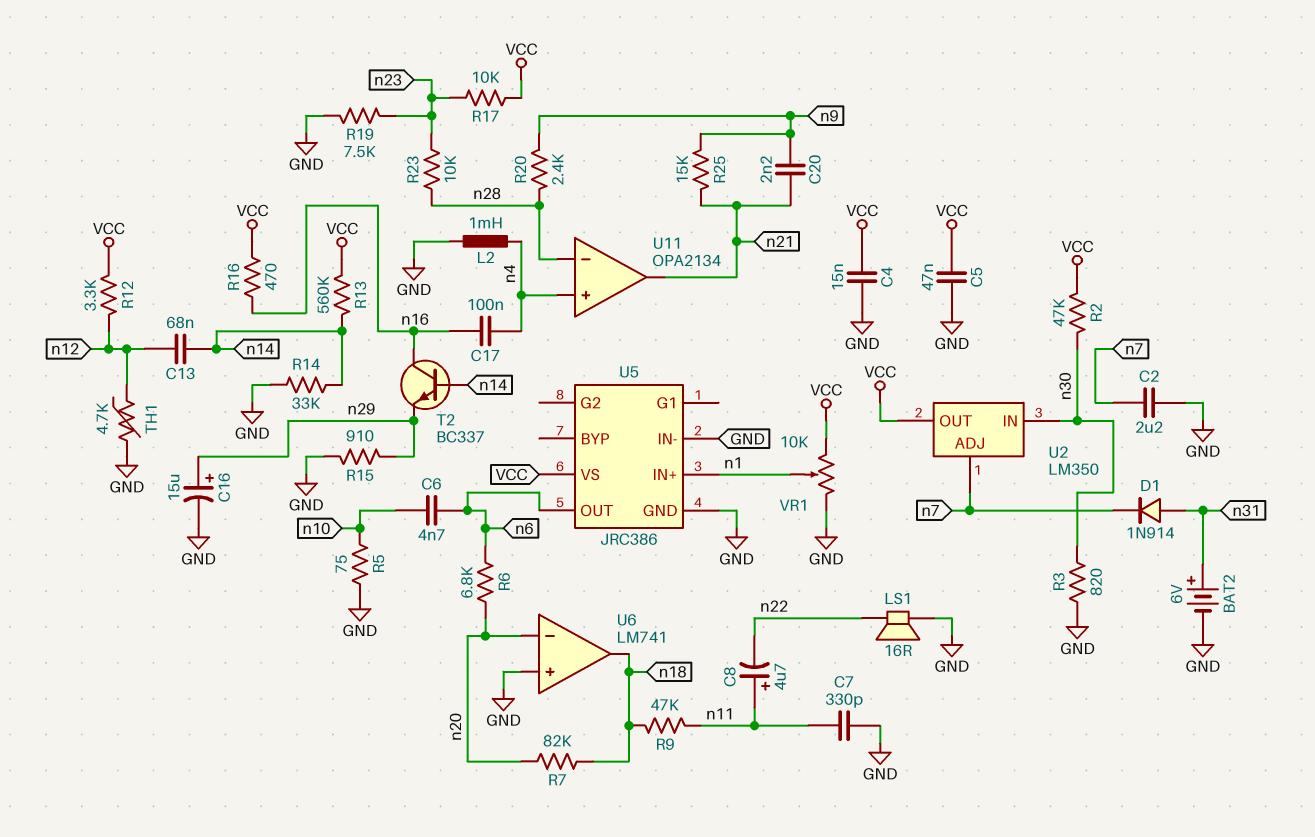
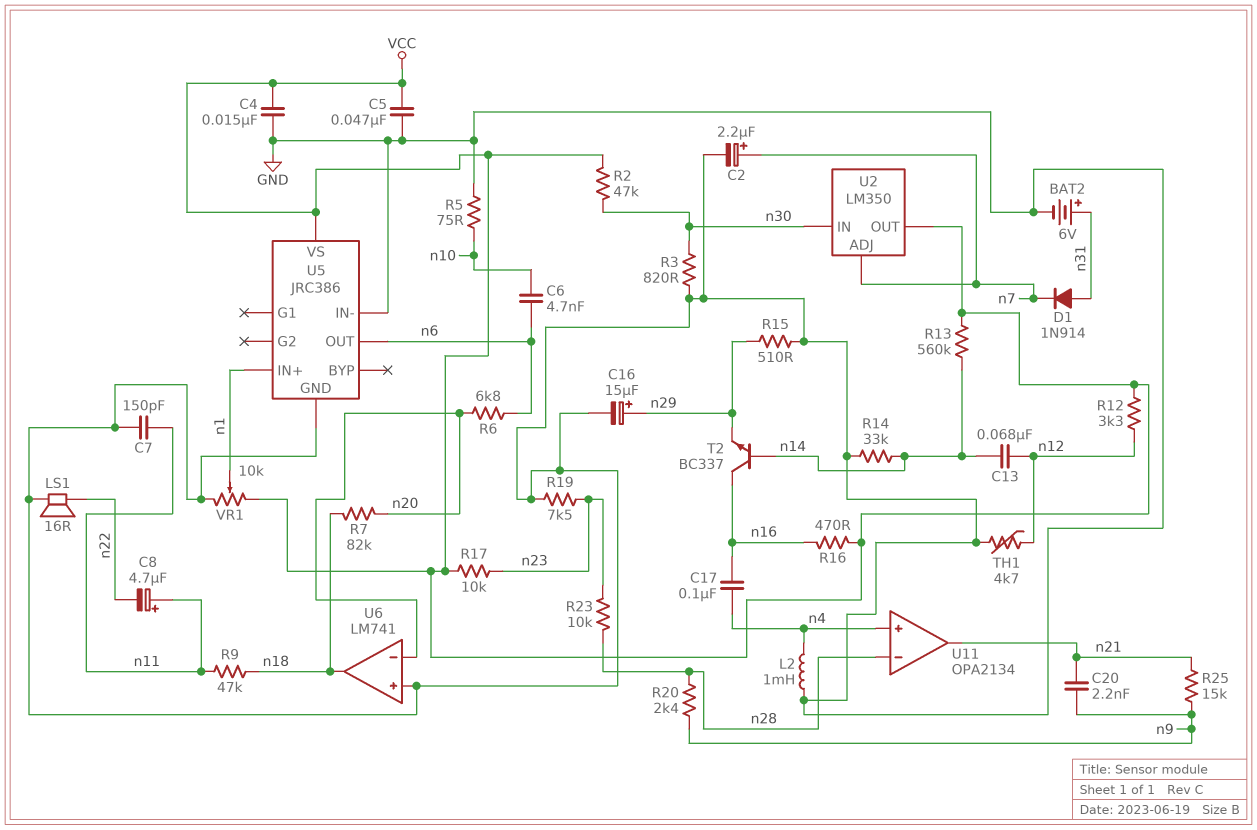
C2: 2.2uF (GND, n7) -> 2.2uF (plus n7, minus GND)
C7: 330pF (GND, n11) -> 150pF (GND, n11)
R15: 910 (GND, n29) -> 510 (GND, n29)

